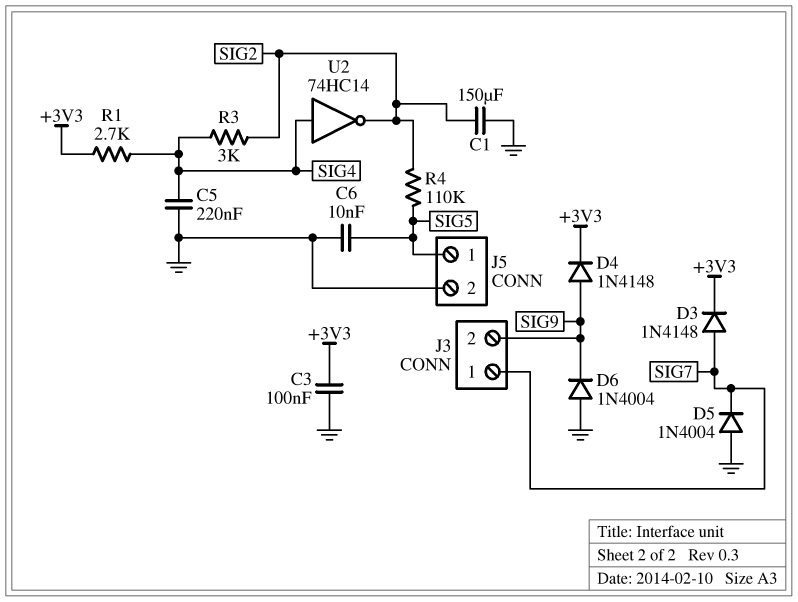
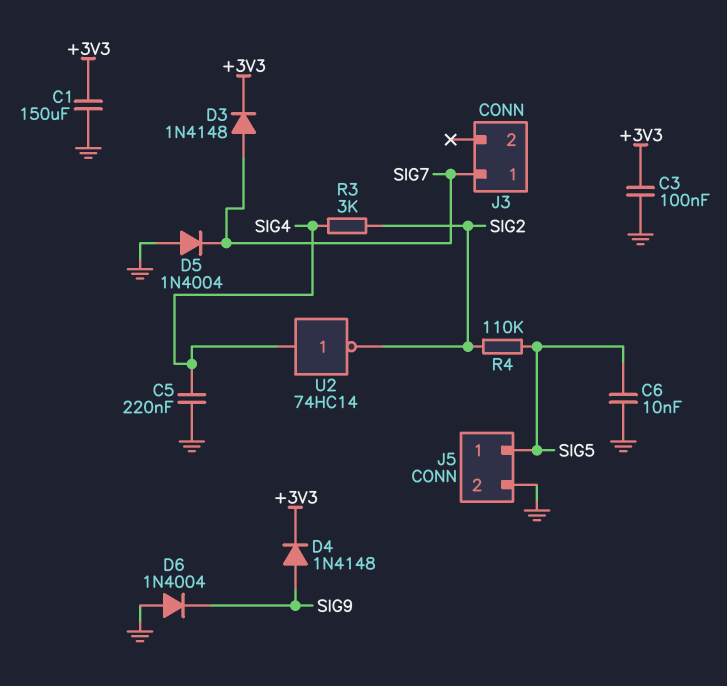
C1: 150uF (GND, SIG2) -> 150uF (+3V3, GND)
J3 pin 2: SIG9 -> none
R1: 2.7k (+3V3, SIG4) -> none

